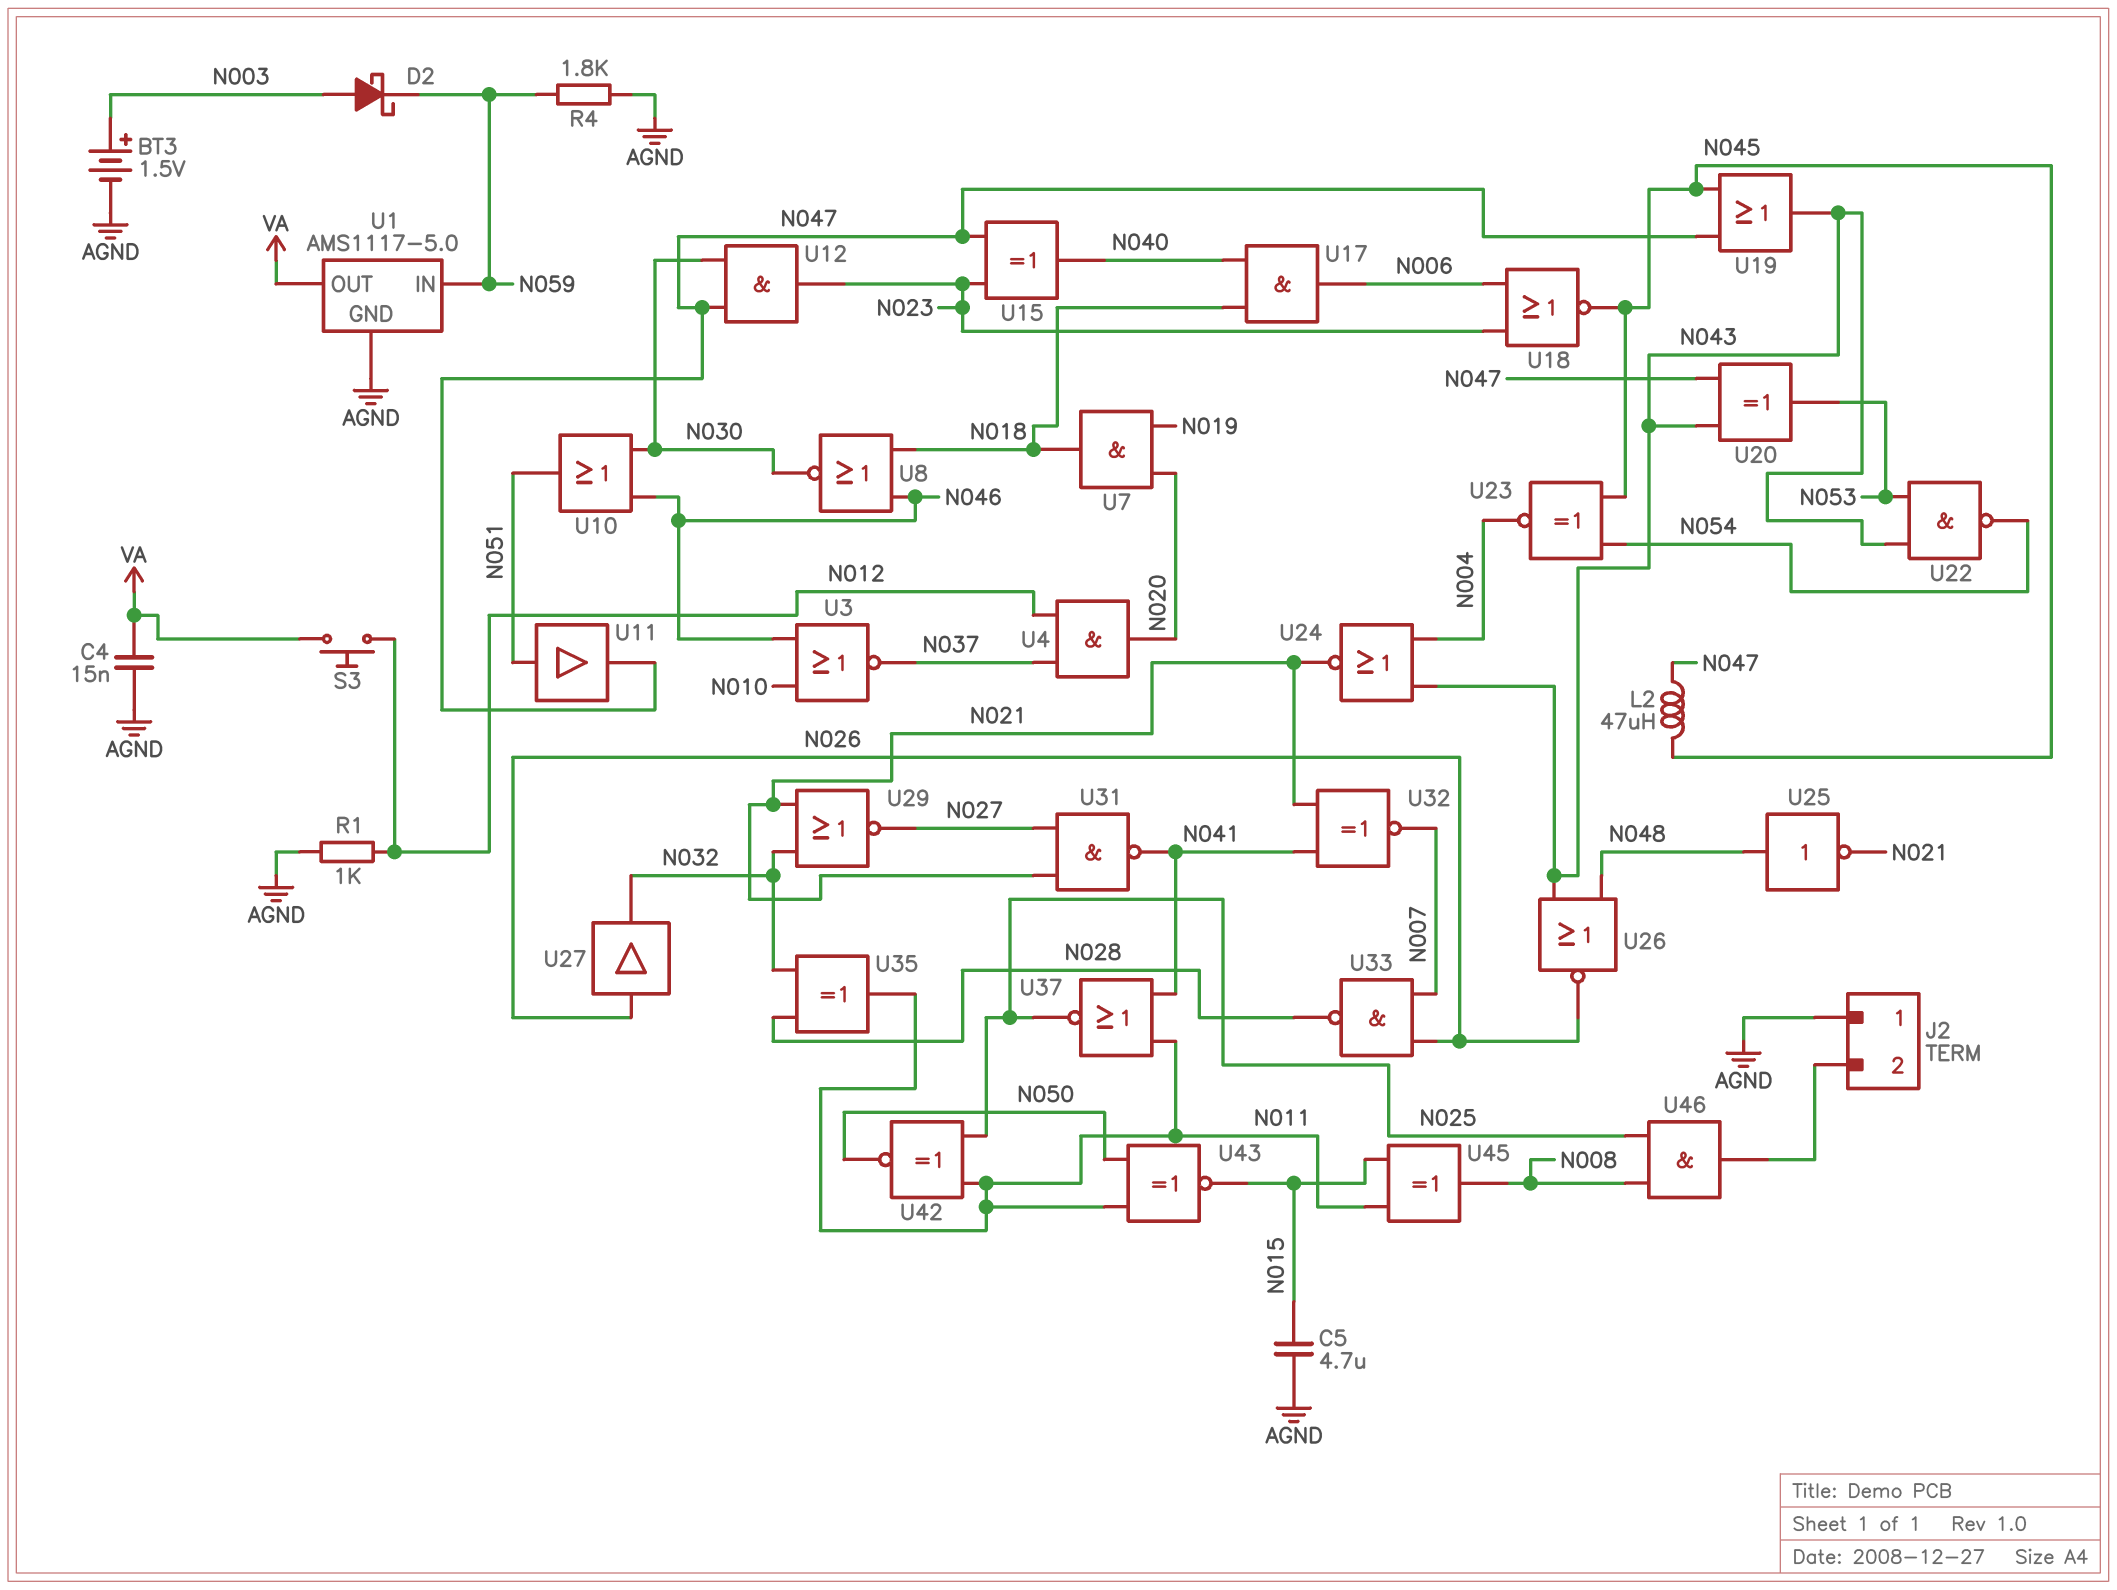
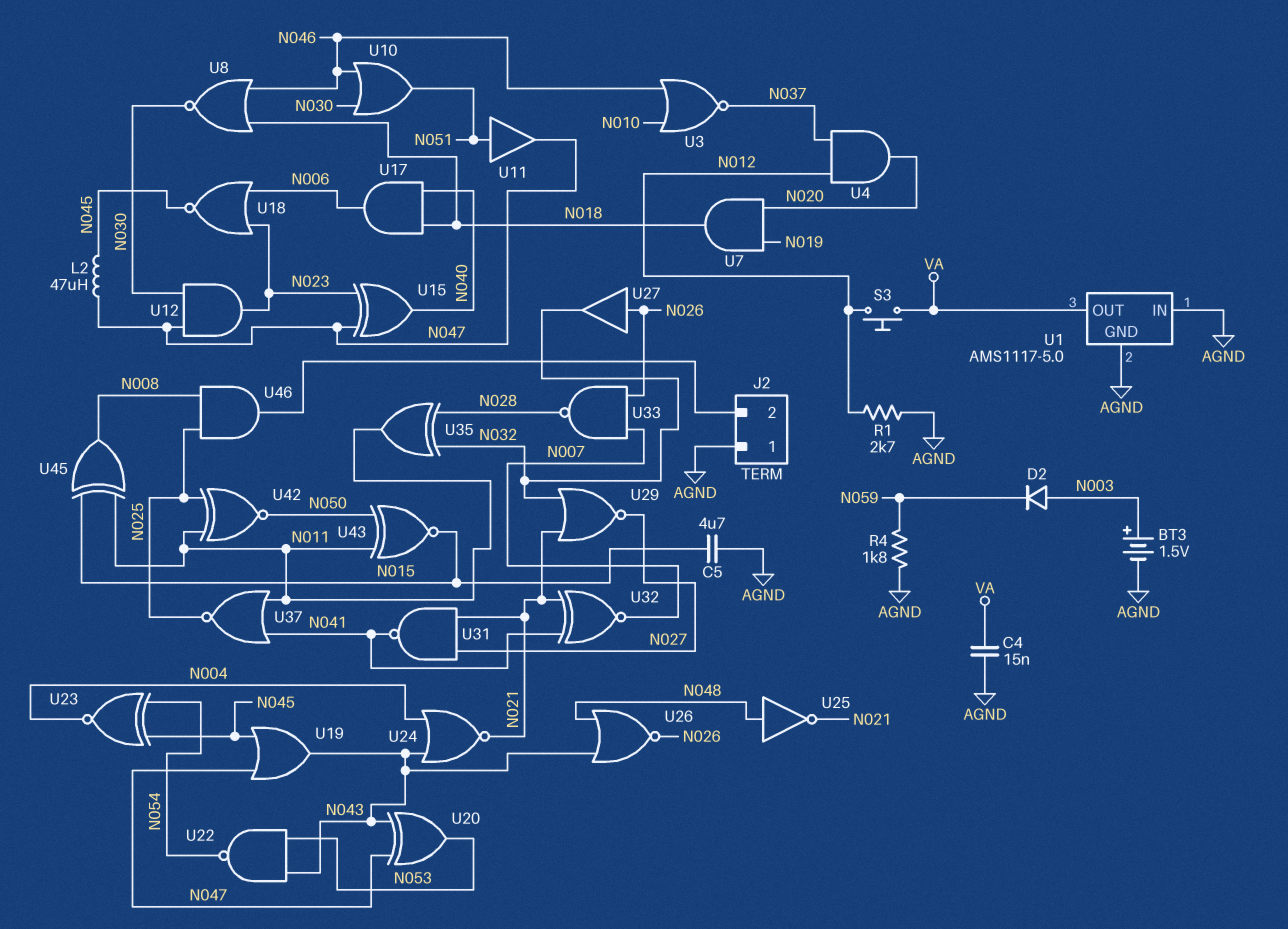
D2: schottky (A N003, K N059) -> diode (A N003, K N059)
R1: 1k (AGND, N012) -> 2.7k (AGND, N012)
U1 pin IN: N059 -> AGND

